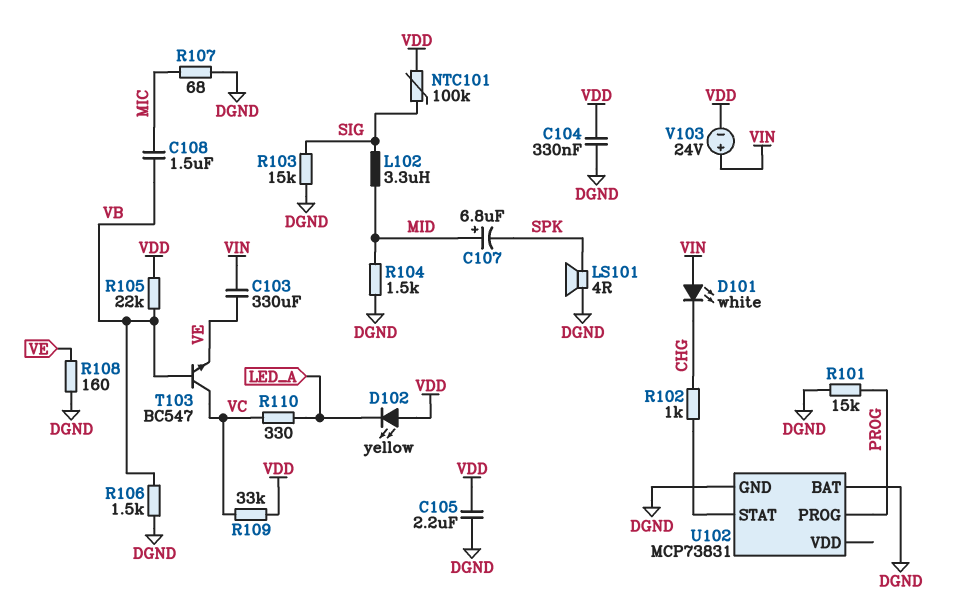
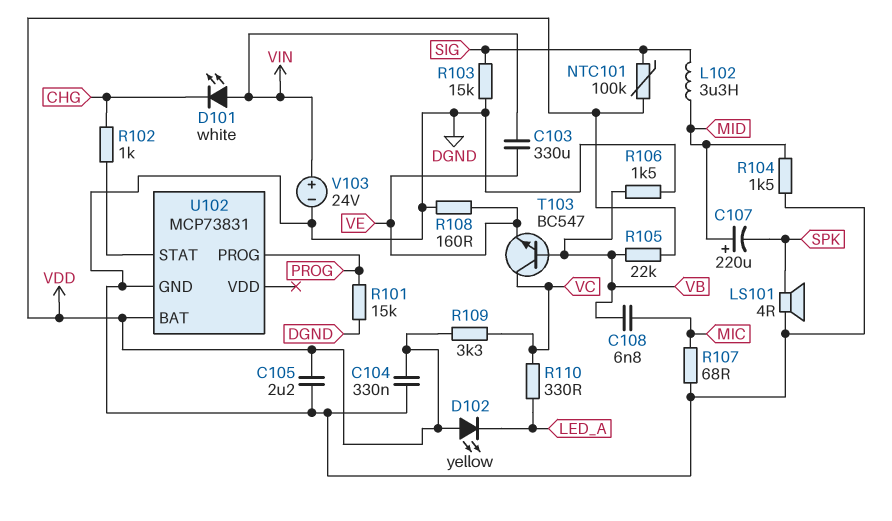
C107: 6.8uF (plus MID, minus SPK) -> 220uF (plus MID, minus SPK)
C108: 1.5uF (MIC, VB) -> 6.8nF (MIC, VB)
R109: 33k (VC, VDD) -> 3.3k (VC, VDD)
U102 pin BAT: DGND -> VDD
V103: 24V (plus VIN, minus VDD) -> 24V (plus VIN, minus DGND)

